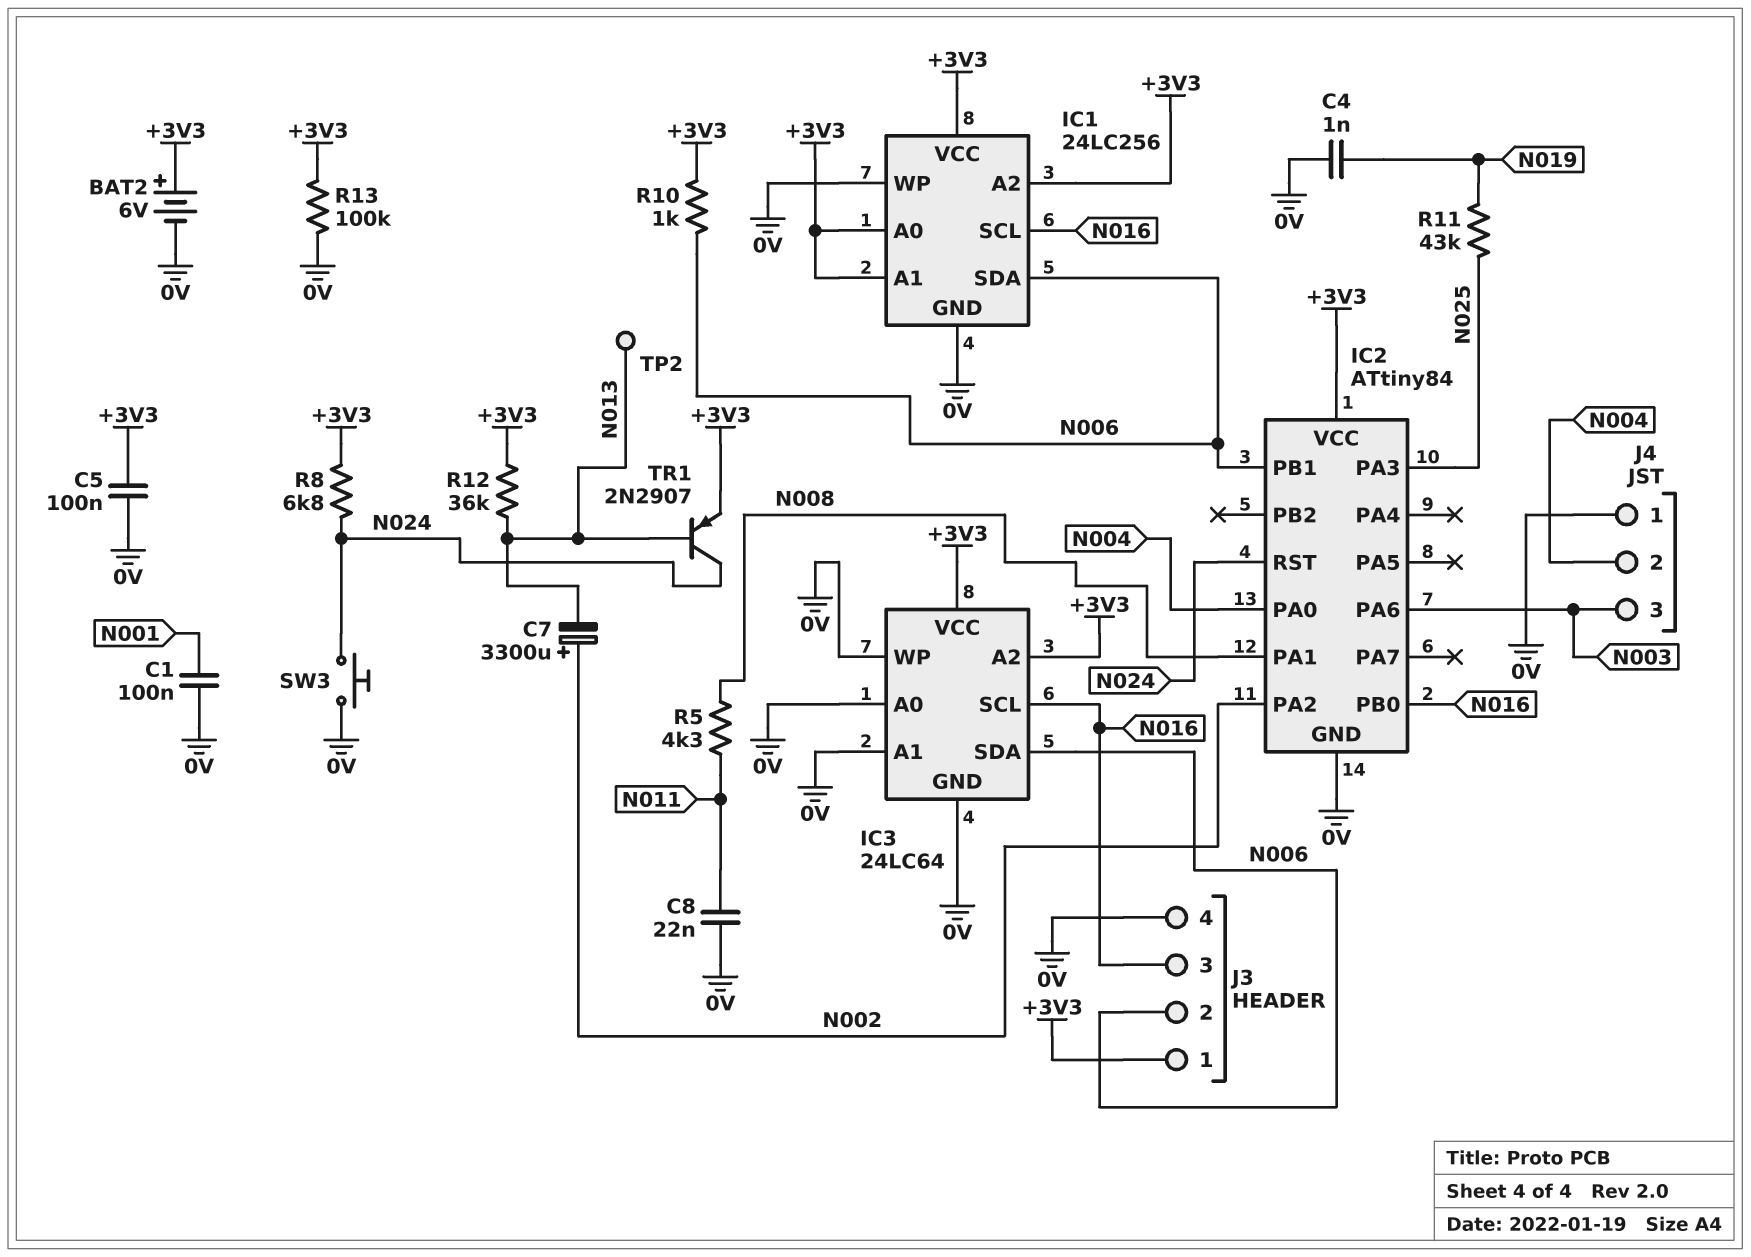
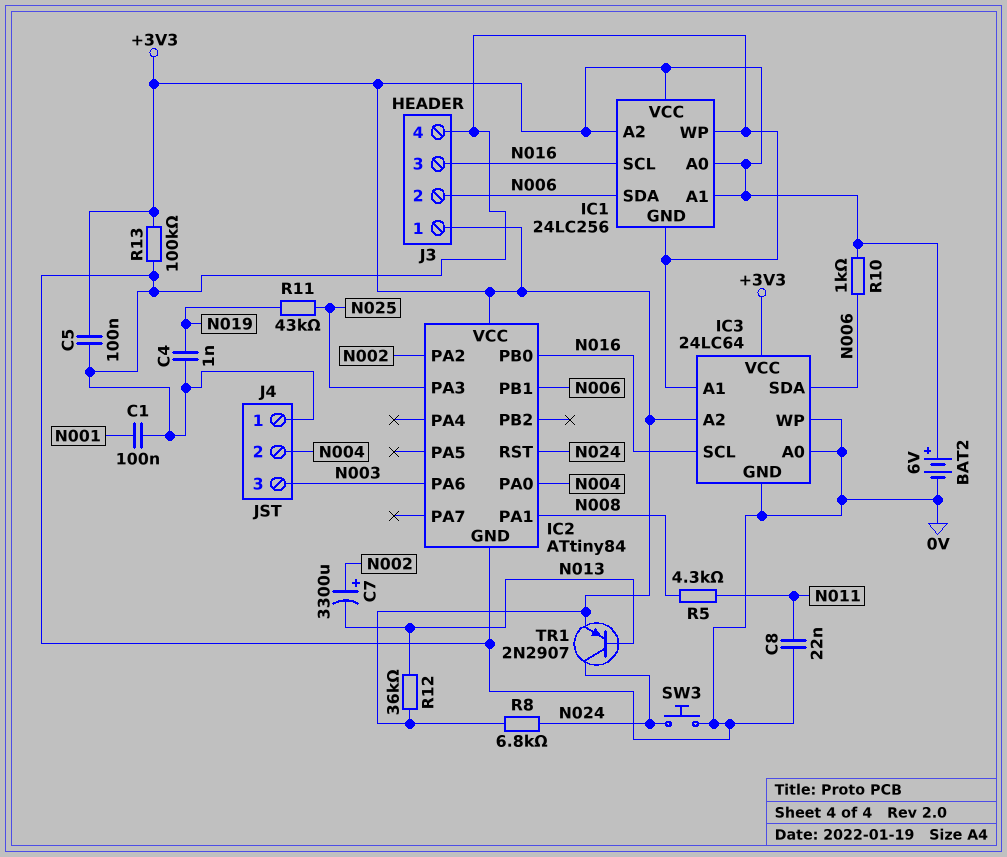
TP2: test point (N013) -> none

